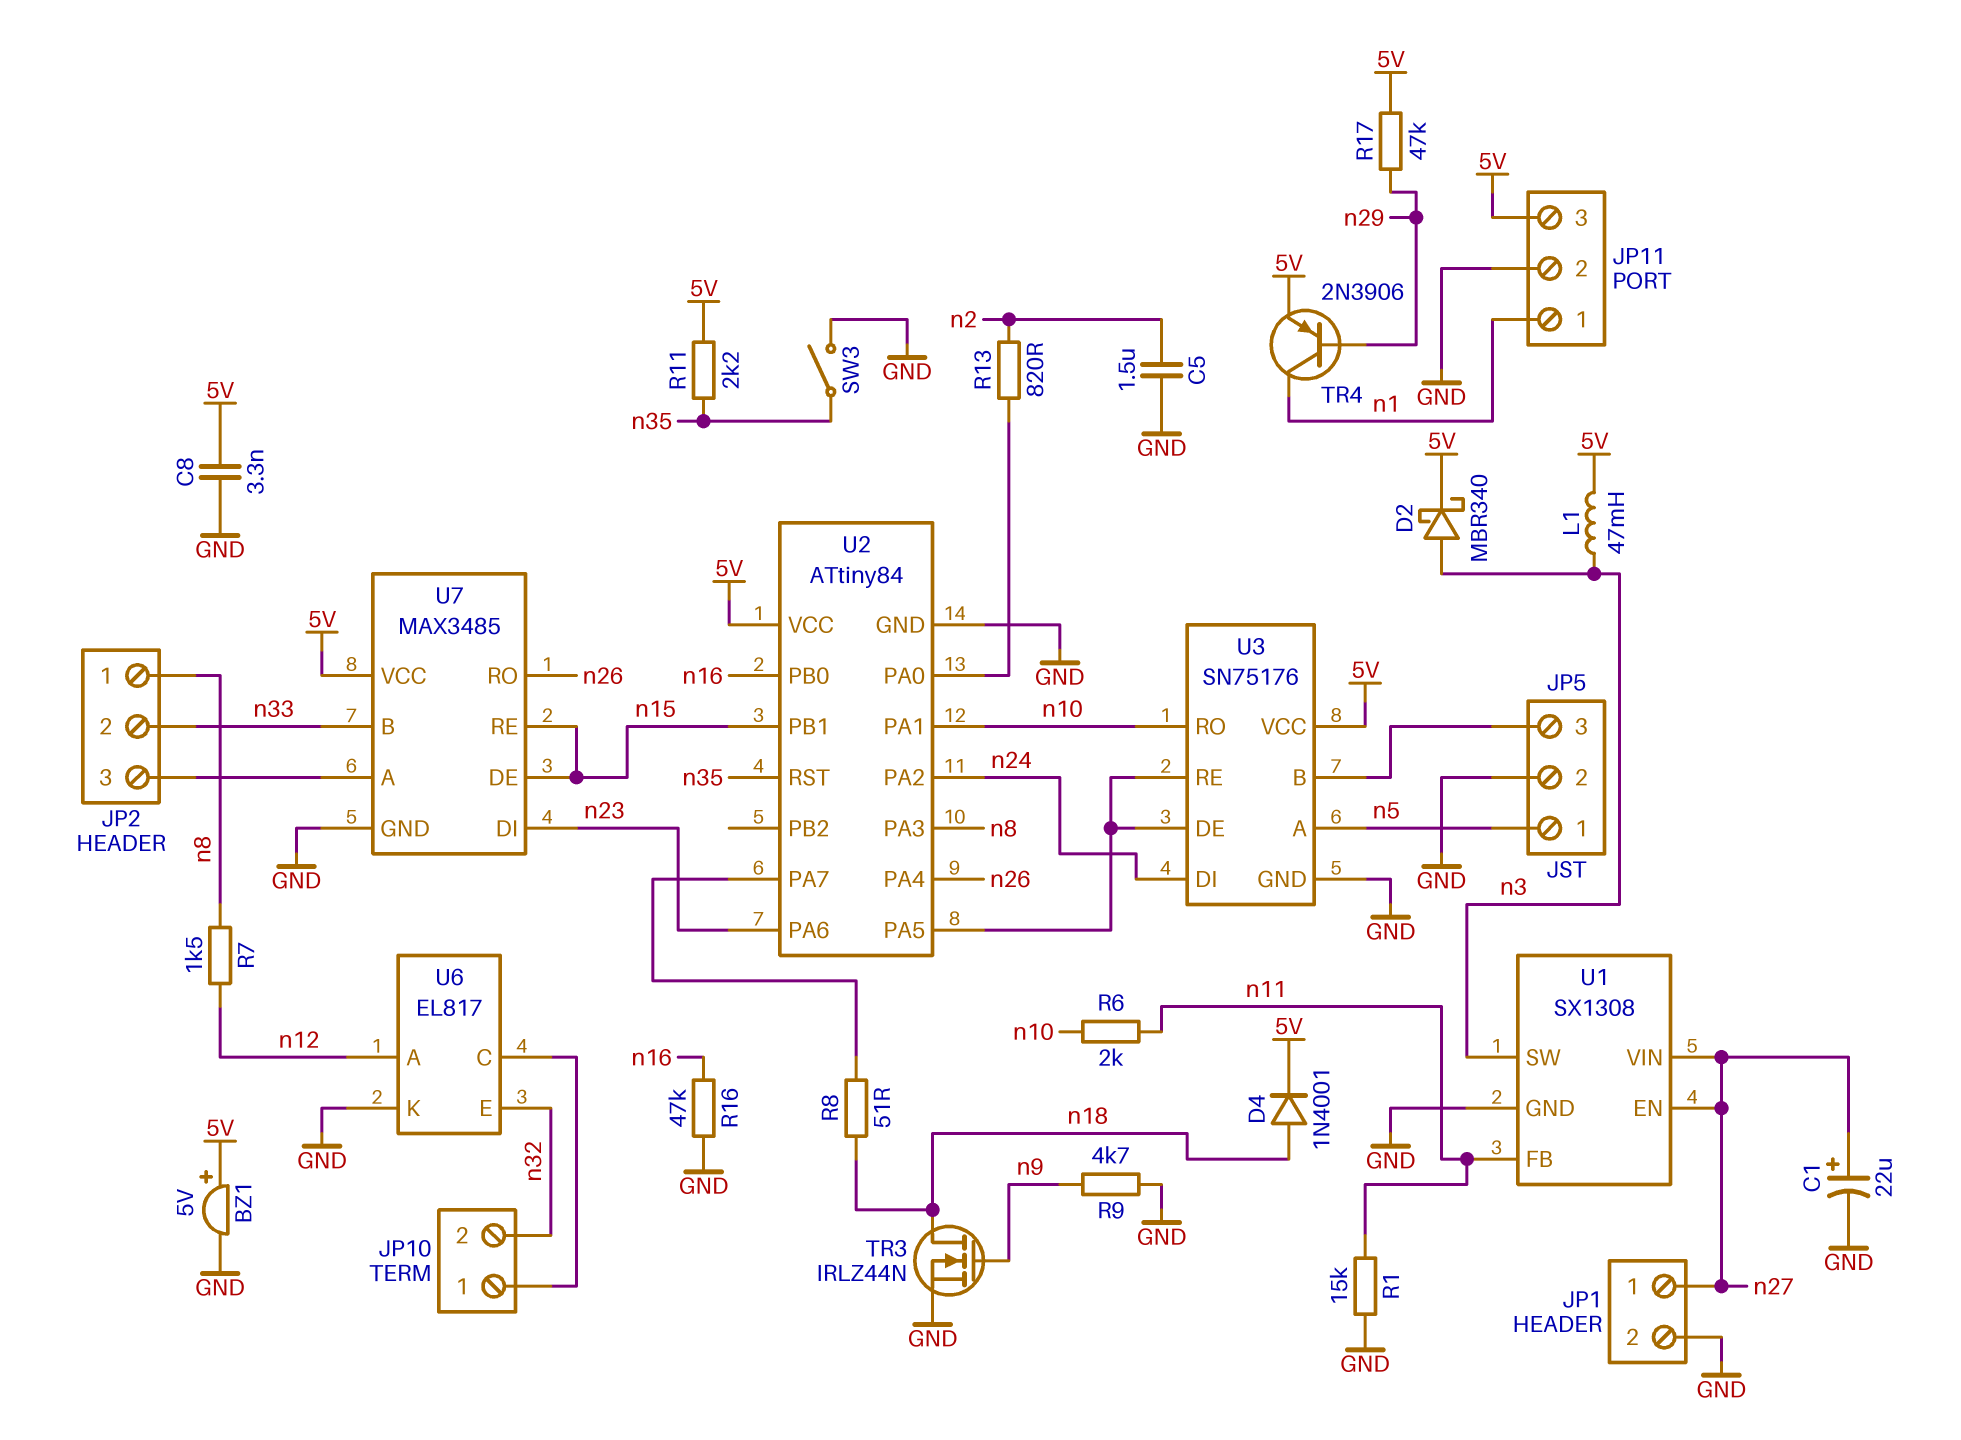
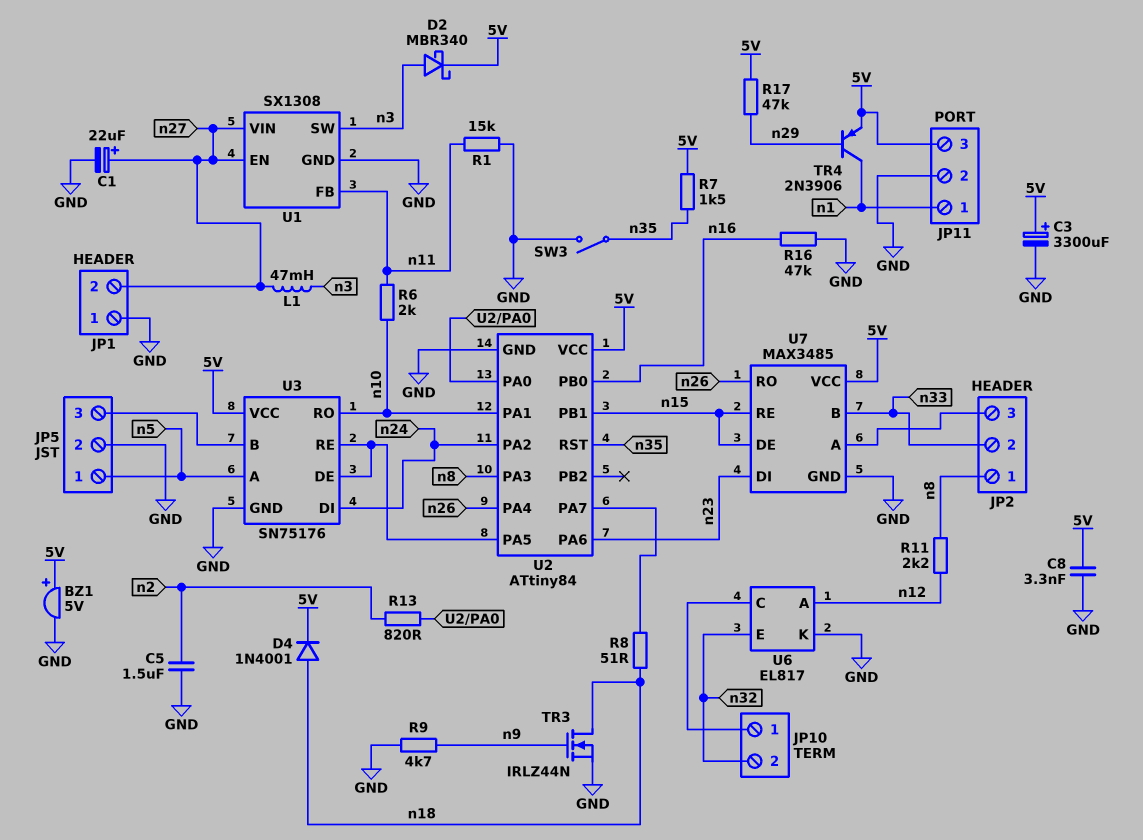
C3: none -> 3300uF (plus 5V, minus GND)
JP1 pin 1: n27 -> GND
JP1 pin 2: GND -> n27
L1: 47mH (5V, n3) -> 47mH (n3, n27)
R7: 1.5k (n8, n12) -> 1.5k (5V, n35)
R11: 2.2k (5V, n35) -> 2.2k (n8, n12)

